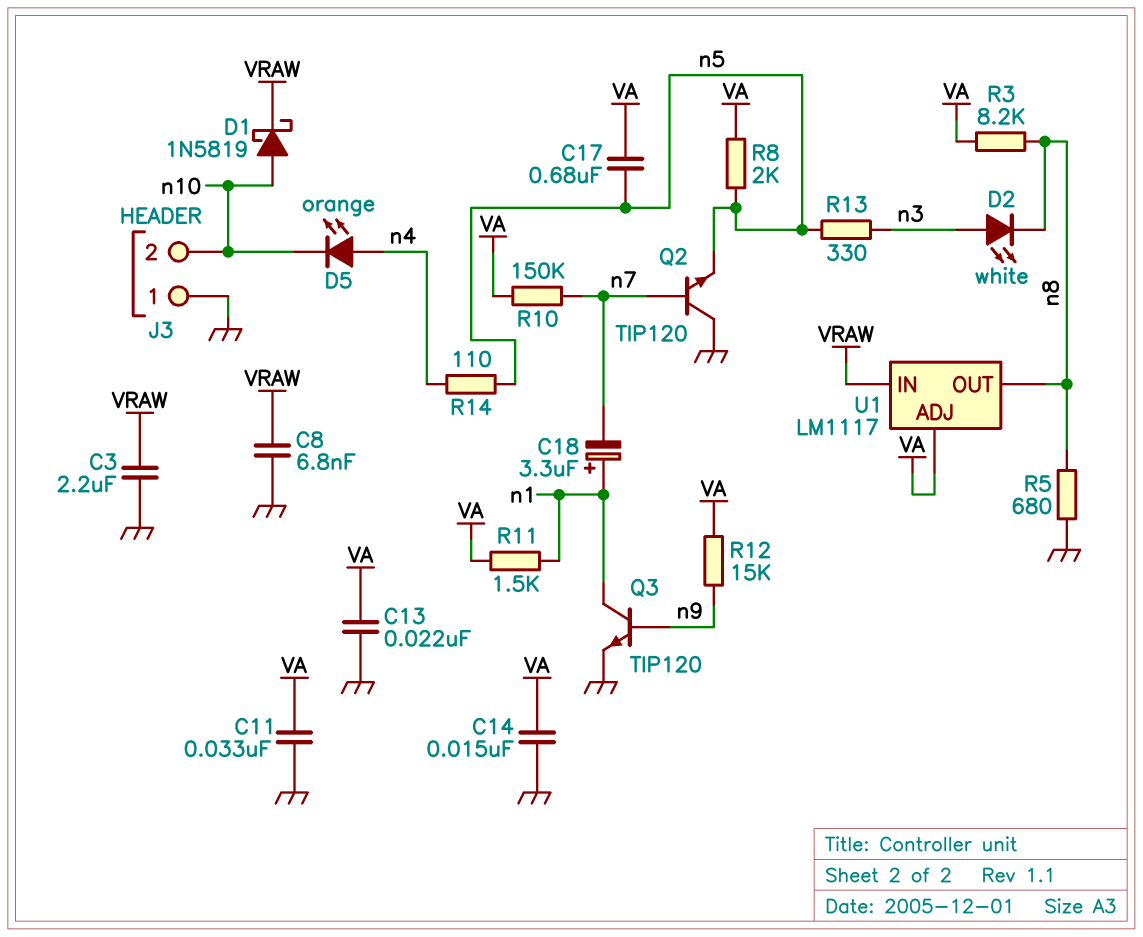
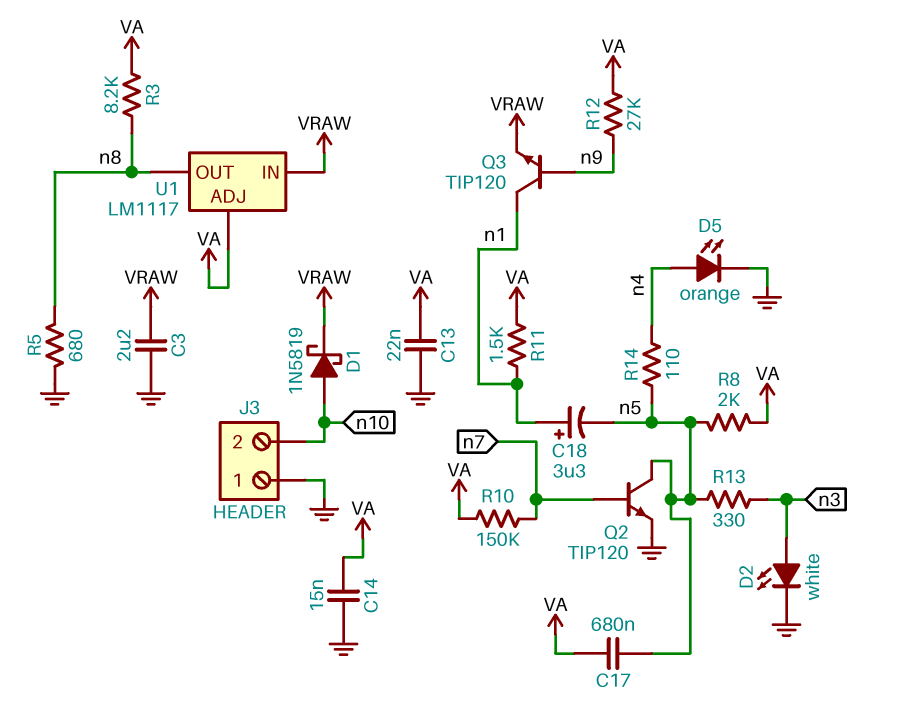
C8: 6.8nF (GND, VRAW) -> none
C11: 33nF (GND, VA) -> none
C18: 3.3uF (plus n1, minus n7) -> 3.3uF (plus n1, minus n5)
D2: LED white (A n3, K n8) -> LED white (A n3, K GND)
D5: LED orange (A n4, K n10) -> LED orange (A n4, K GND)
Q2: NPN TIP120 (B n7, C GND, E n5) -> NPN TIP120 (B n7, C n5, E GND)
Q3: NPN TIP120 (B n9, C n1, E GND) -> NPN TIP120 (B n9, C n1, E VRAW)
R12: 15k (VA, n9) -> 27k (VA, n9)

